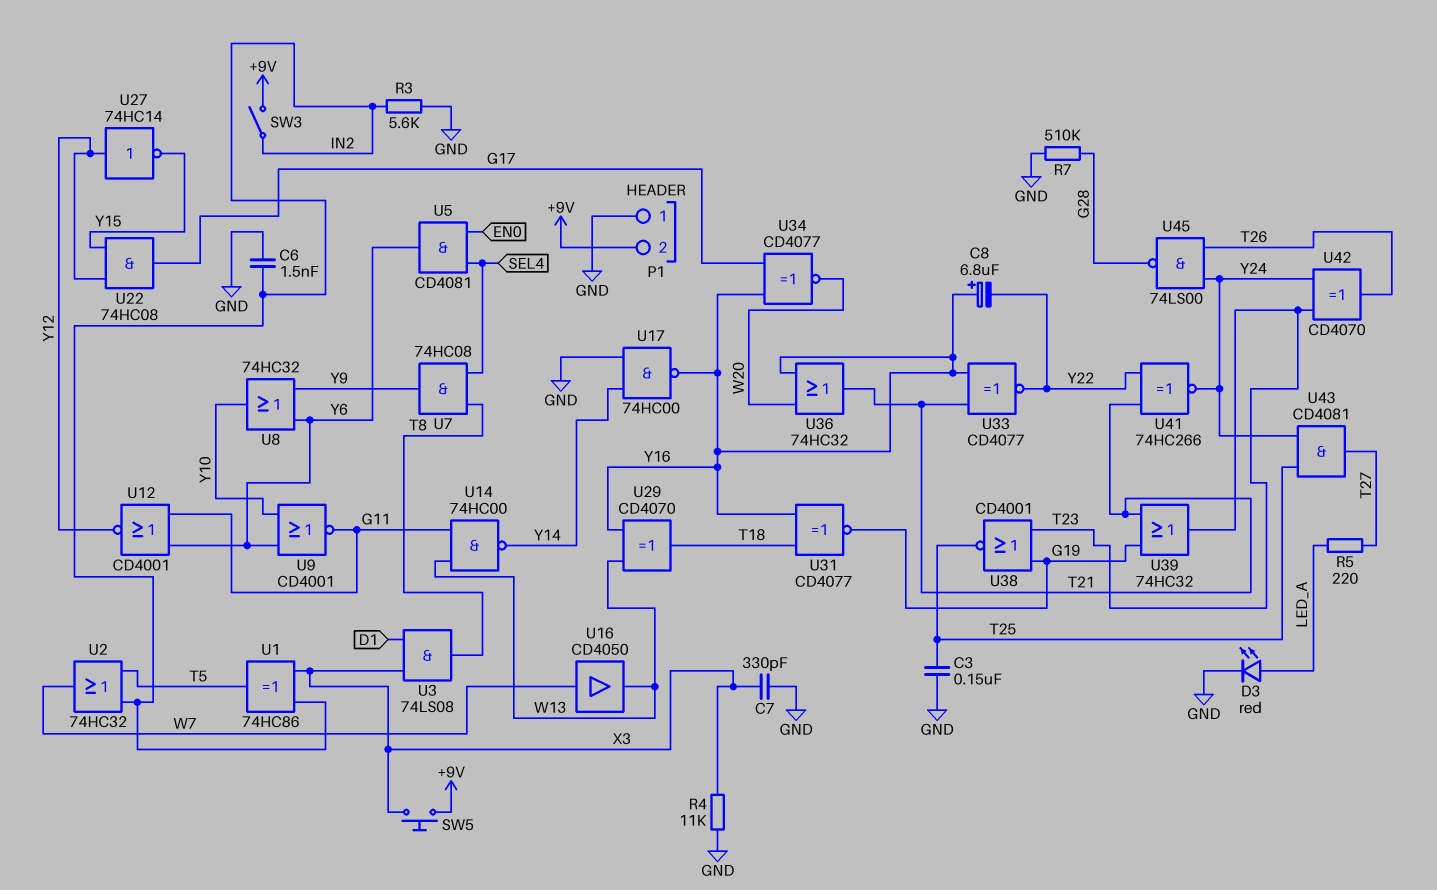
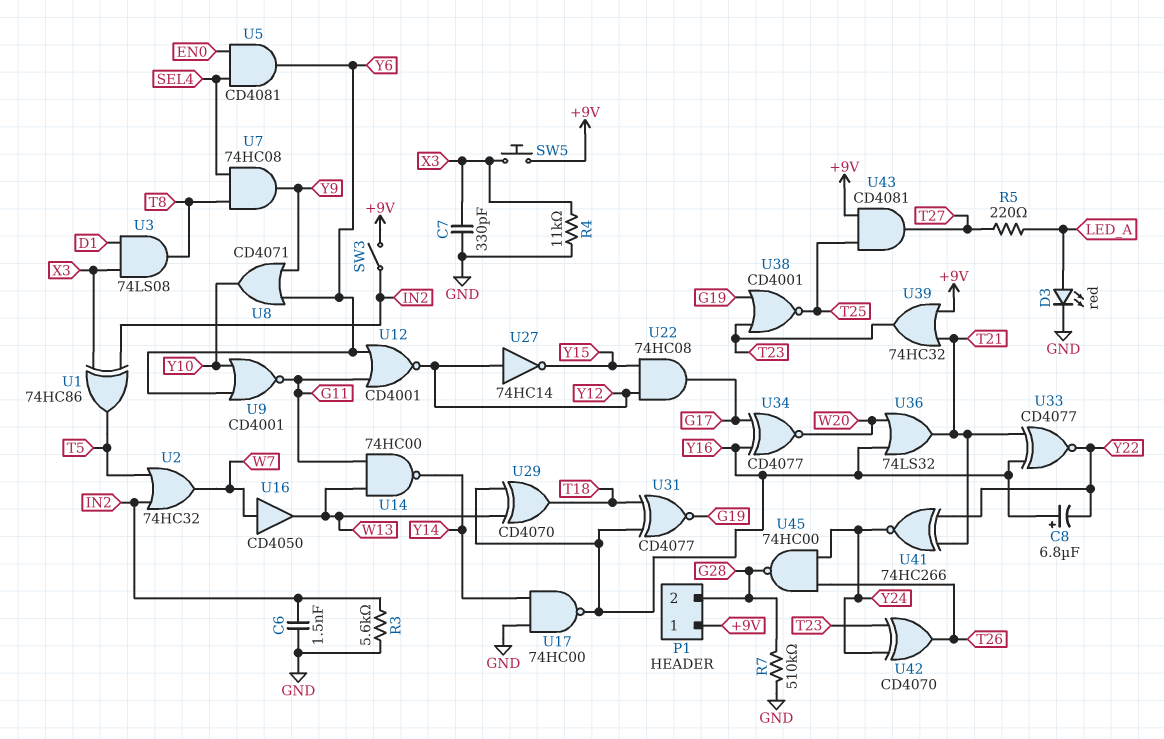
C3: 150nF (GND, T25) -> none
P1 pin 1: GND -> +9V
P1 pin 2: +9V -> G28
U8: OR 74HC32 (in Y6, in Y9, out Y10) -> OR CD4071 (in Y6, in Y9, out Y10)
U36: OR 74HC32 (in W20, in Y16, out T21) -> OR 74LS32 (in W20, in Y16, out T21)
U39: OR 74HC32 (in G19, in T21, out T23) -> OR 74HC32 (in +9V, in T21, out T23)
U43: AND CD4081 (in T25, in Y24, out T27) -> AND CD4081 (in +9V, in T25, out T27)
U45: NAND 74LS00 (in T26, in Y24, out G28) -> NAND 74HC00 (in T26, in Y24, out G28)

